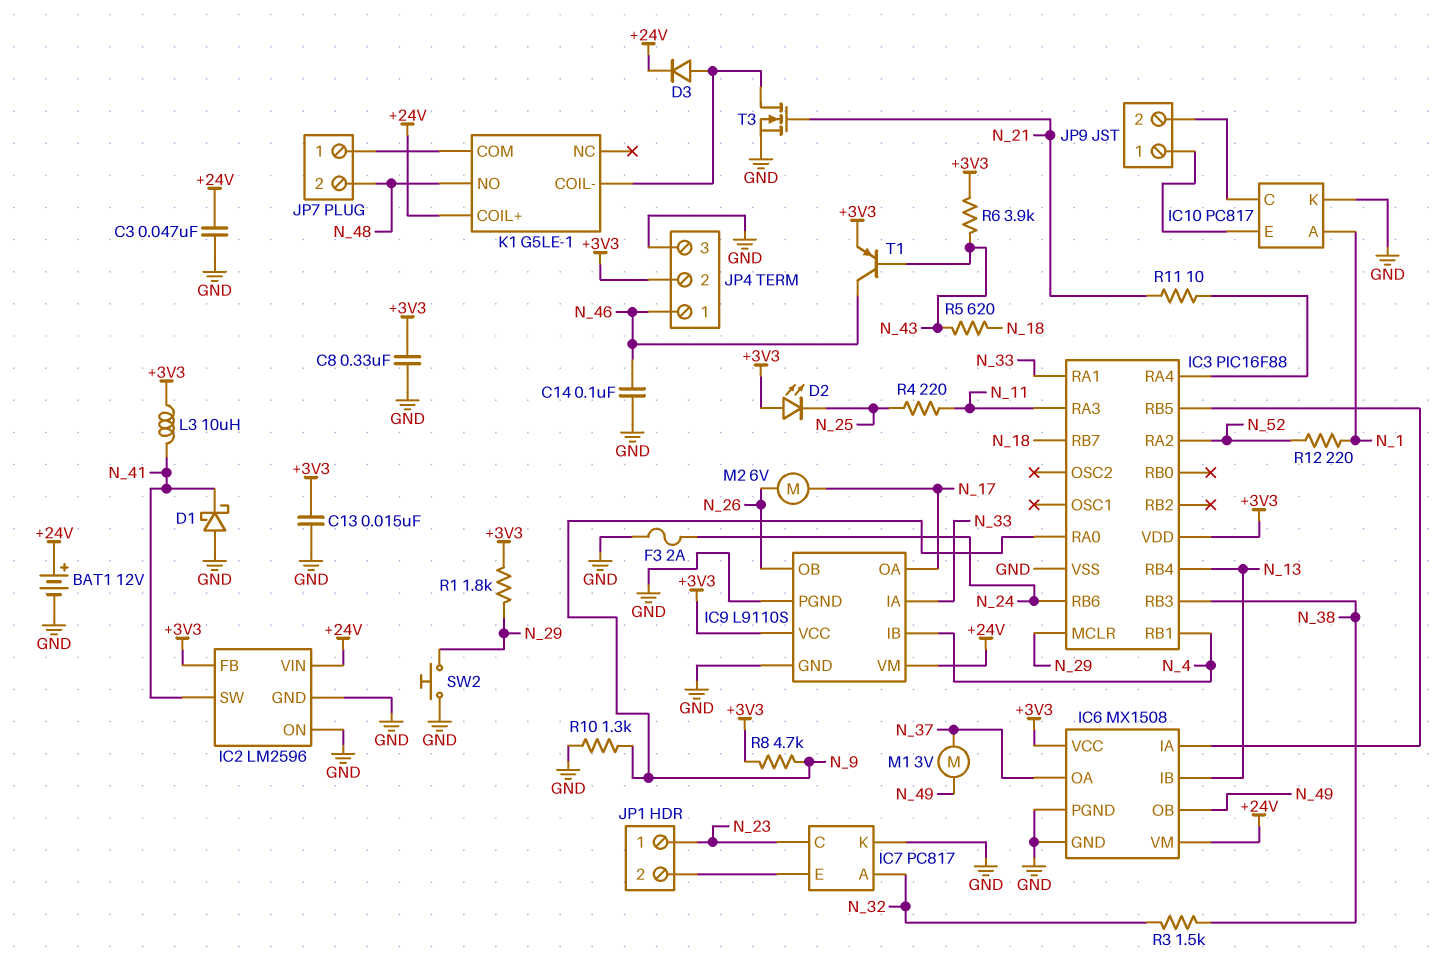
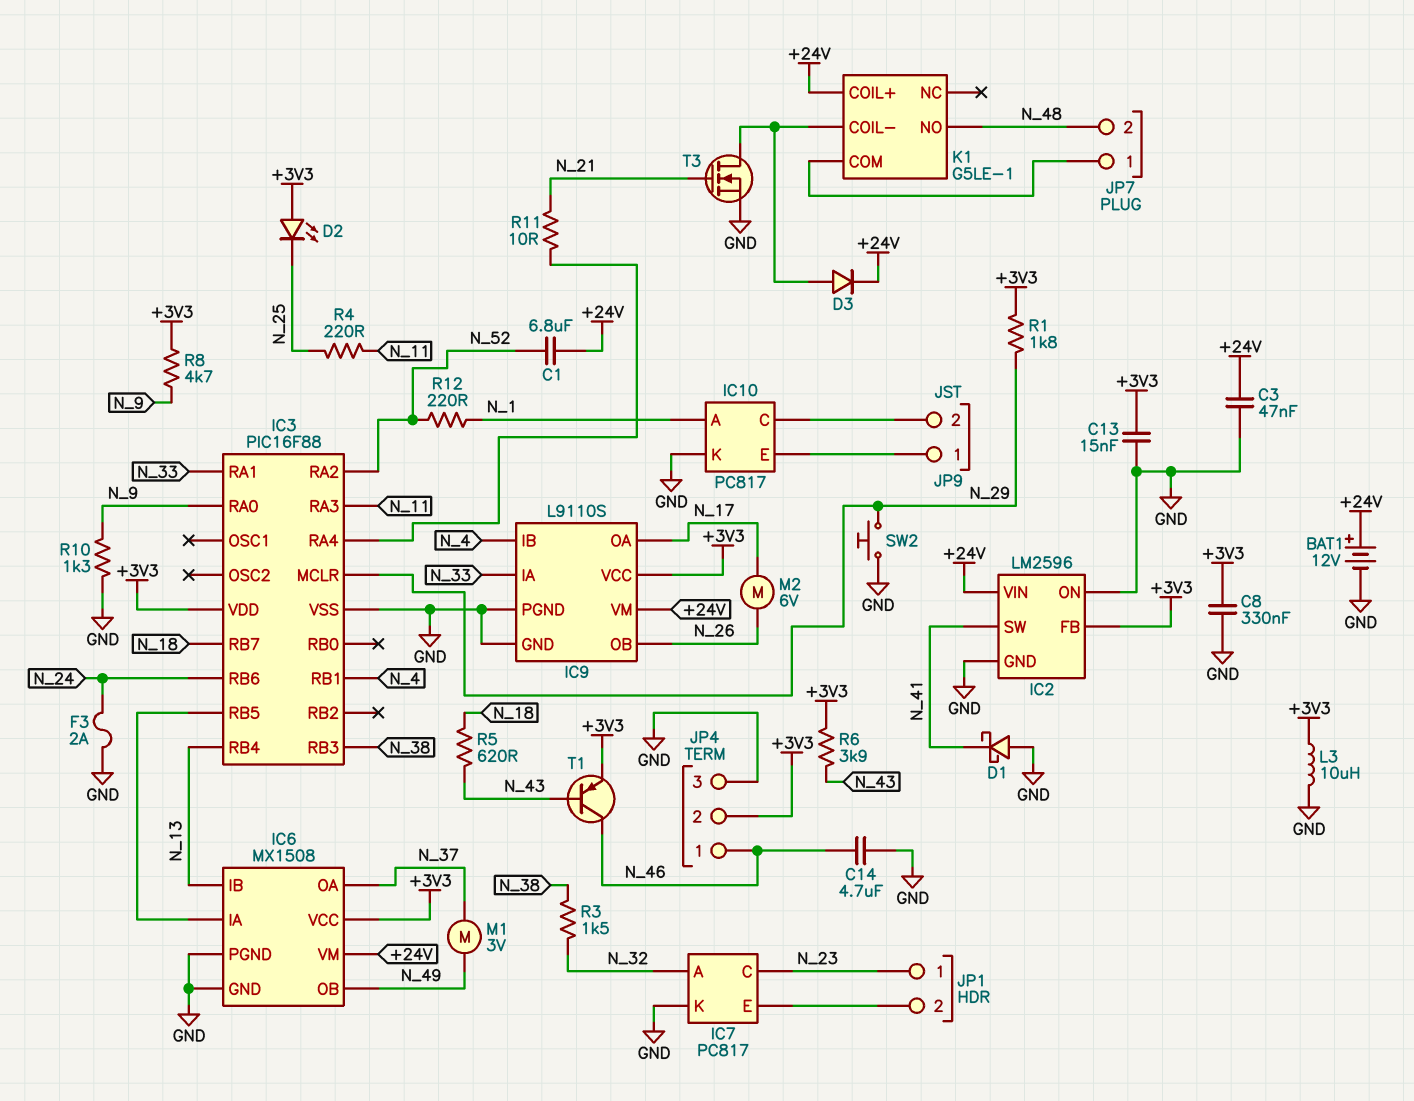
C1: none -> 6.8uF (+24V, N_52)
C14: 100nF (GND, N_46) -> 4.7uF (GND, N_46)
L3: 10uH (+3V3, N_41) -> 10uH (+3V3, GND)

